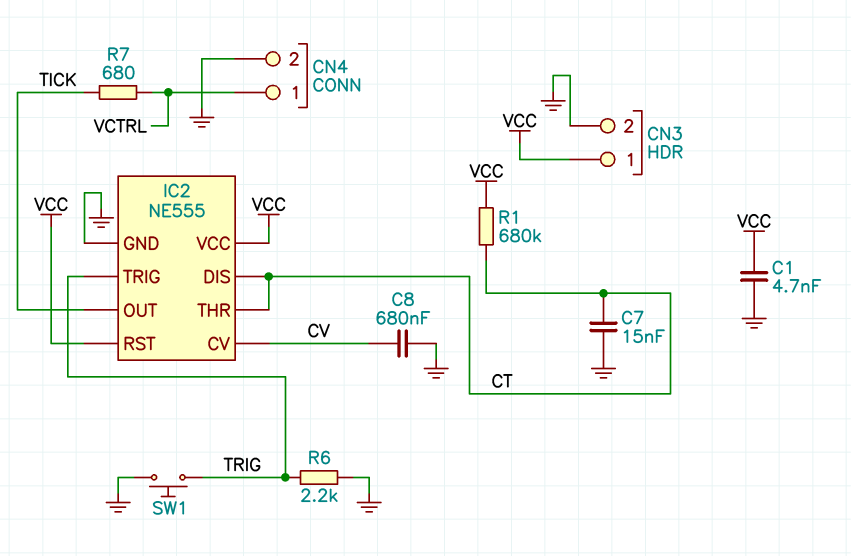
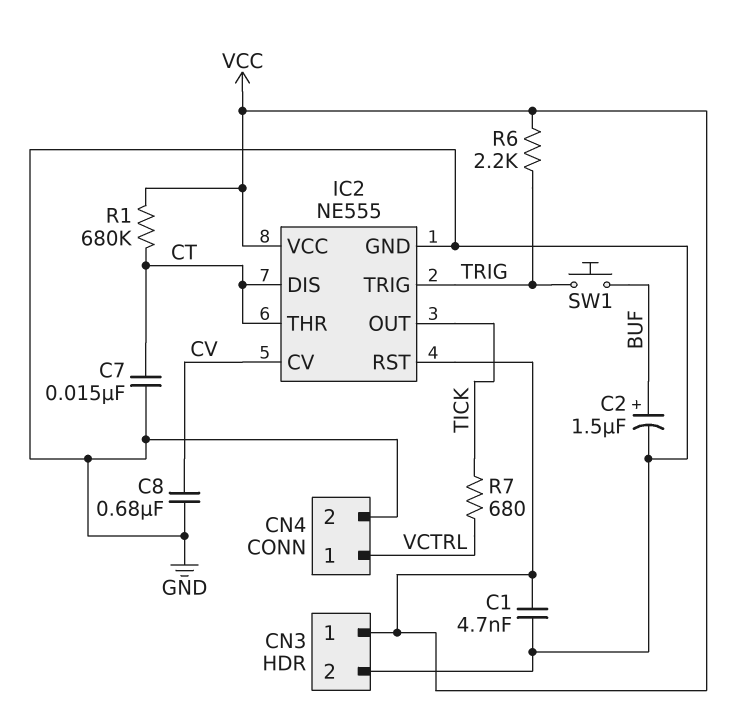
C2: none -> 1.5uF (plus BUF, minus GND)
R6: 2.2k (GND, TRIG) -> 2.2k (TRIG, VCC)
SW1: button (GND, TRIG) -> button (BUF, TRIG)

